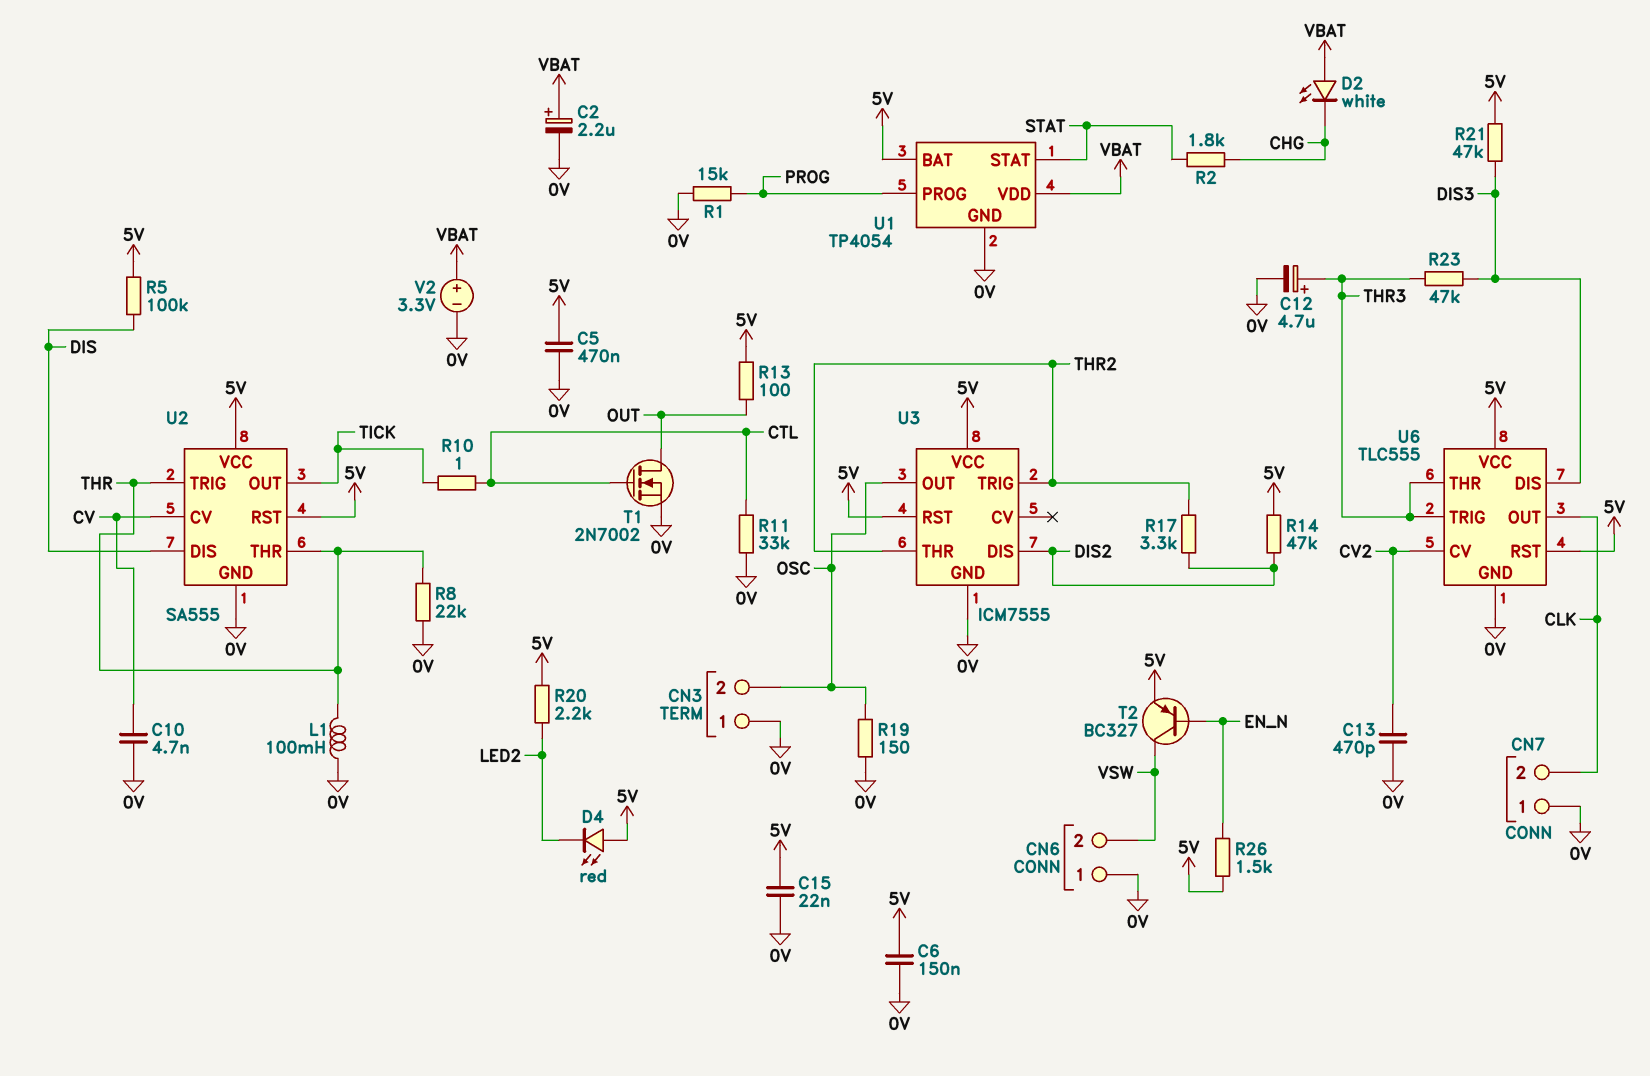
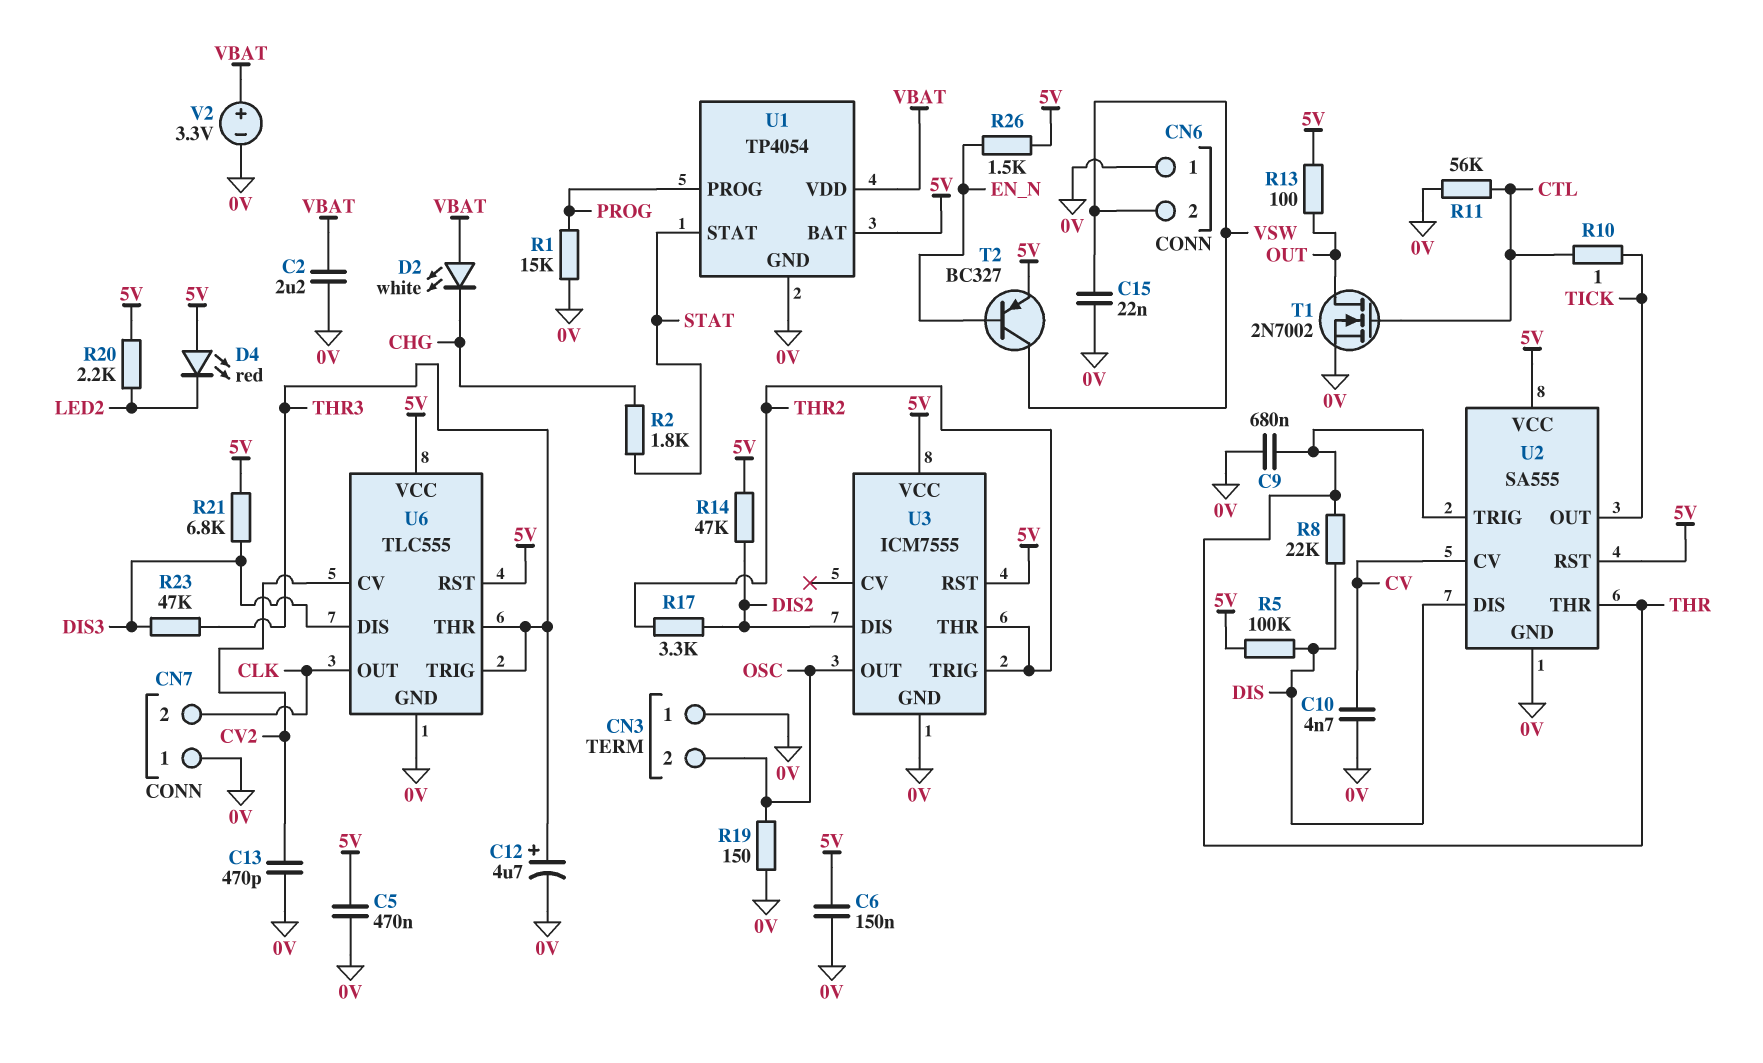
C2: 2.2uF (plus VBAT, minus 0V) -> 2.2uF (0V, VBAT)
C9: none -> 680nF (0V, THR)
C15: 22nF (0V, 5V) -> 22nF (0V, VSW)
L1: 100mH (0V, THR) -> none
R8: 22k (0V, THR) -> 22k (DIS, THR)
R11: 33k (0V, CTL) -> 56k (0V, CTL)
R21: 47k (5V, DIS3) -> 6.8k (5V, DIS3)

